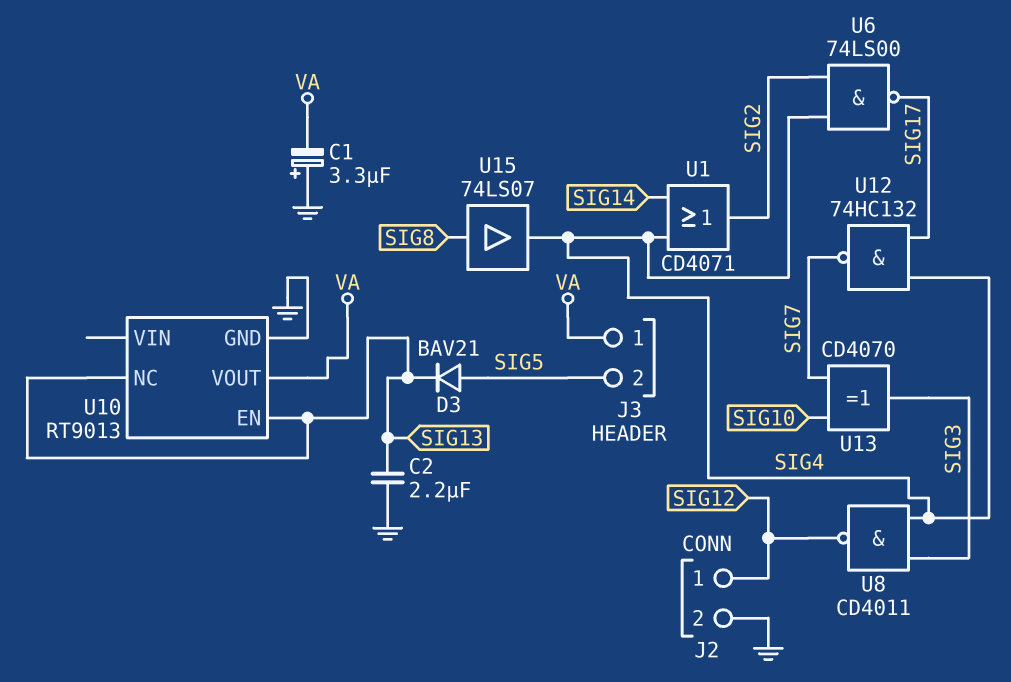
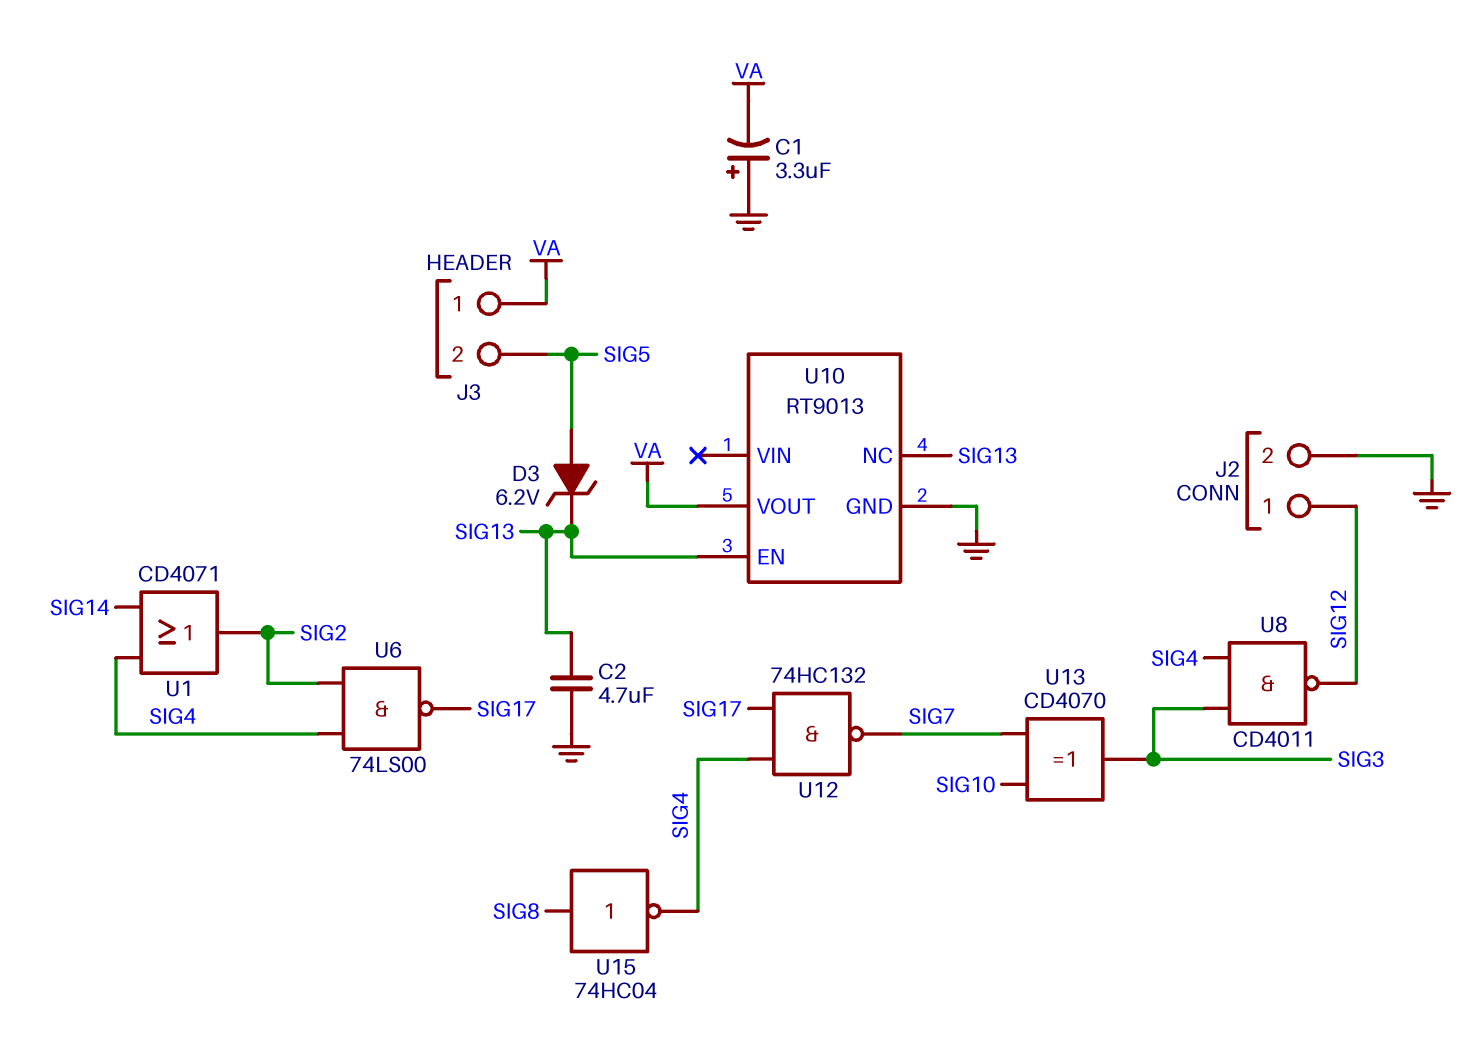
C2: 2.2uF (GND, SIG13) -> 4.7uF (GND, SIG13)
D3: diode BAV21 (A SIG5, K SIG13) -> zener 6.2V (A SIG5, K SIG13)
U15: buffer 74LS07 (in SIG8, out SIG4) -> NOT 74HC04 (in SIG8, out SIG4)

